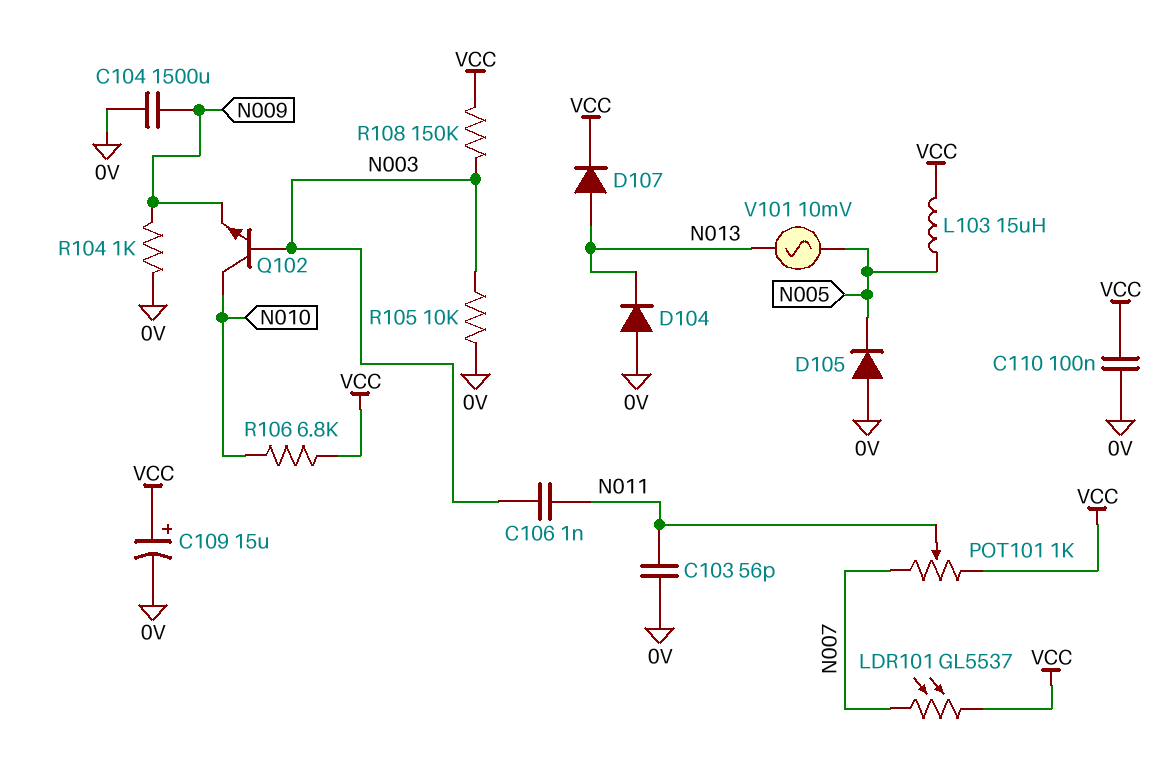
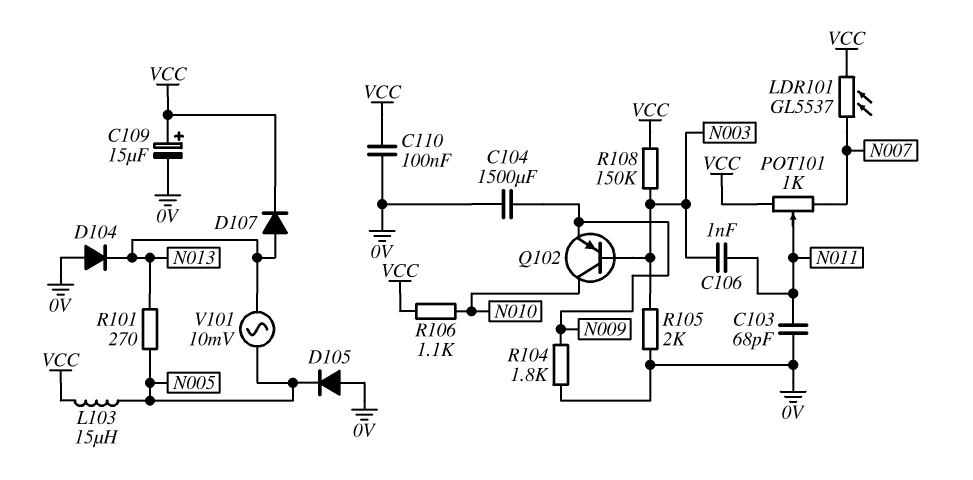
C103: 56pF (0V, N011) -> 68pF (0V, N011)
Q102: NPN (B N003, C N010, E N009) -> PNP (B N003, C N010, E N009)
R101: none -> 270 (N005, N013)
R104: 1k (0V, N009) -> 1.8k (0V, N009)
R105: 10k (0V, N003) -> 2k (0V, N003)
R106: 6.8k (N010, VCC) -> 1.1k (N010, VCC)

